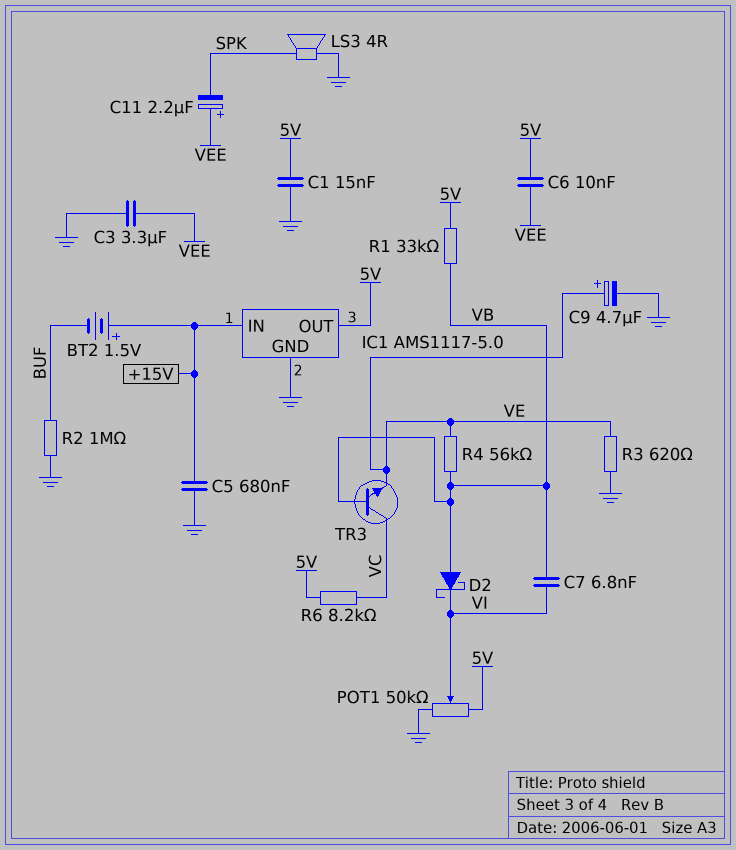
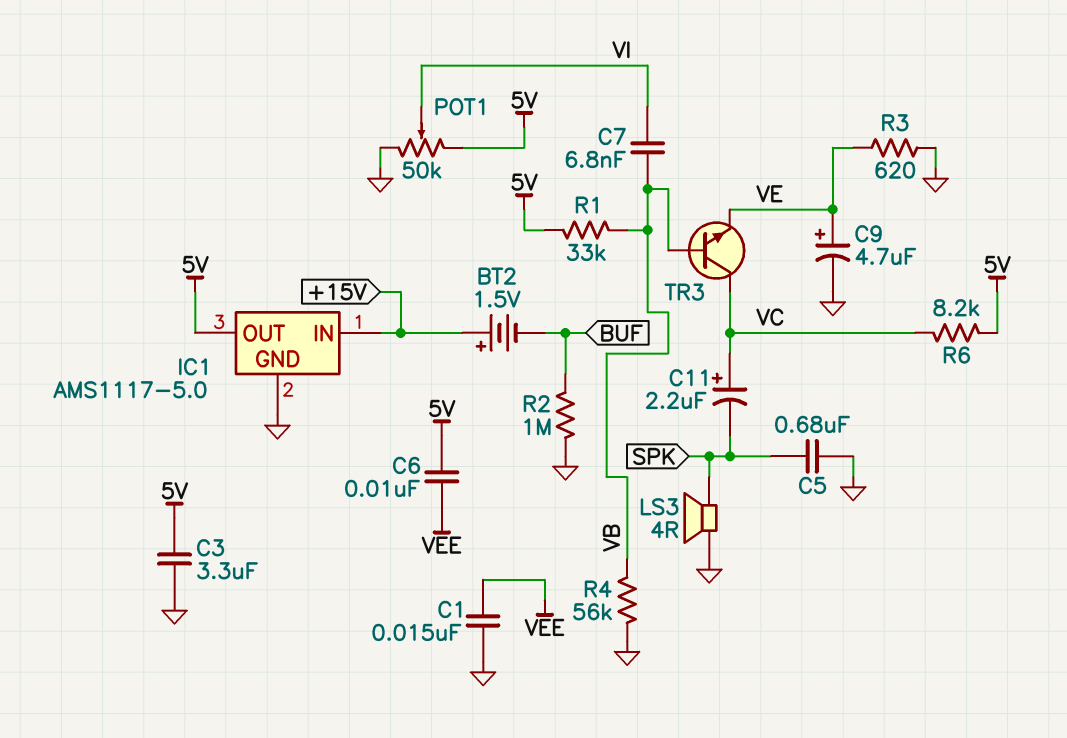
C1: 15nF (5V, GND) -> 15nF (GND, VEE)
C3: 3.3uF (GND, VEE) -> 3.3uF (5V, GND)
C5: 680nF (+15V, GND) -> 680nF (GND, SPK)
C11: 2.2uF (plus VEE, minus SPK) -> 2.2uF (plus VC, minus SPK)
D2: schottky (A VB, K VI) -> none
R4: 56k (VB, VE) -> 56k (GND, VB)

